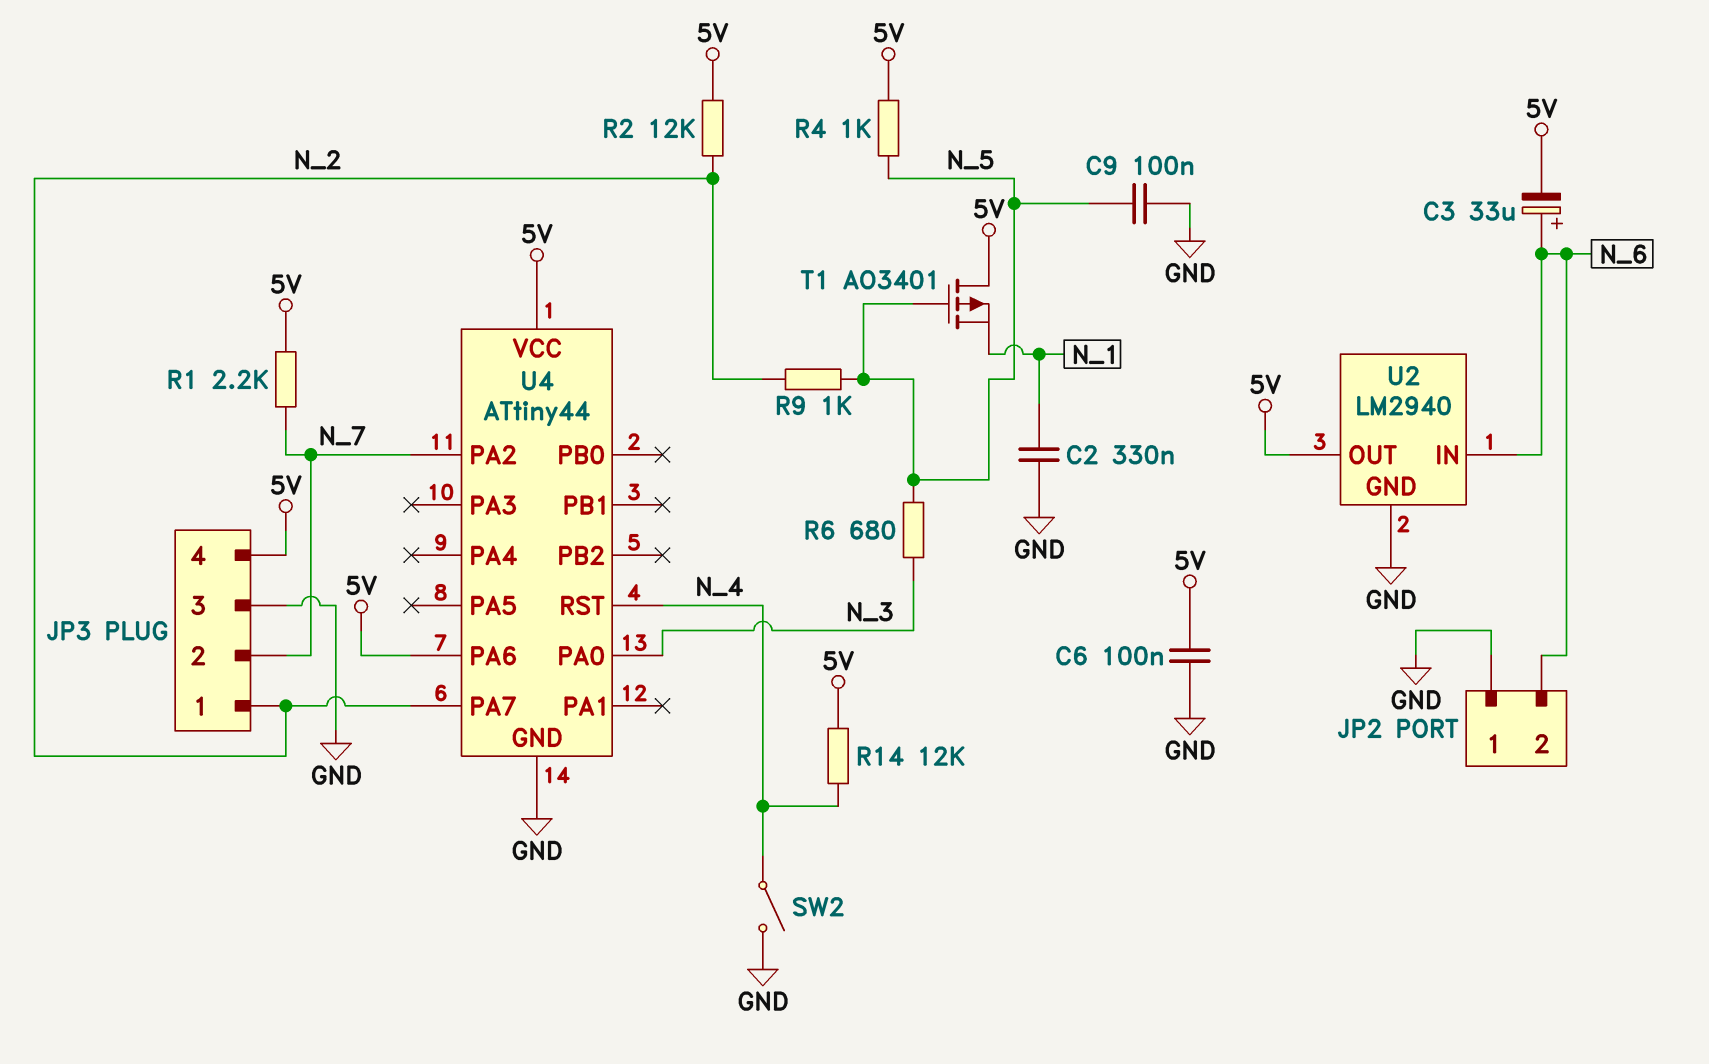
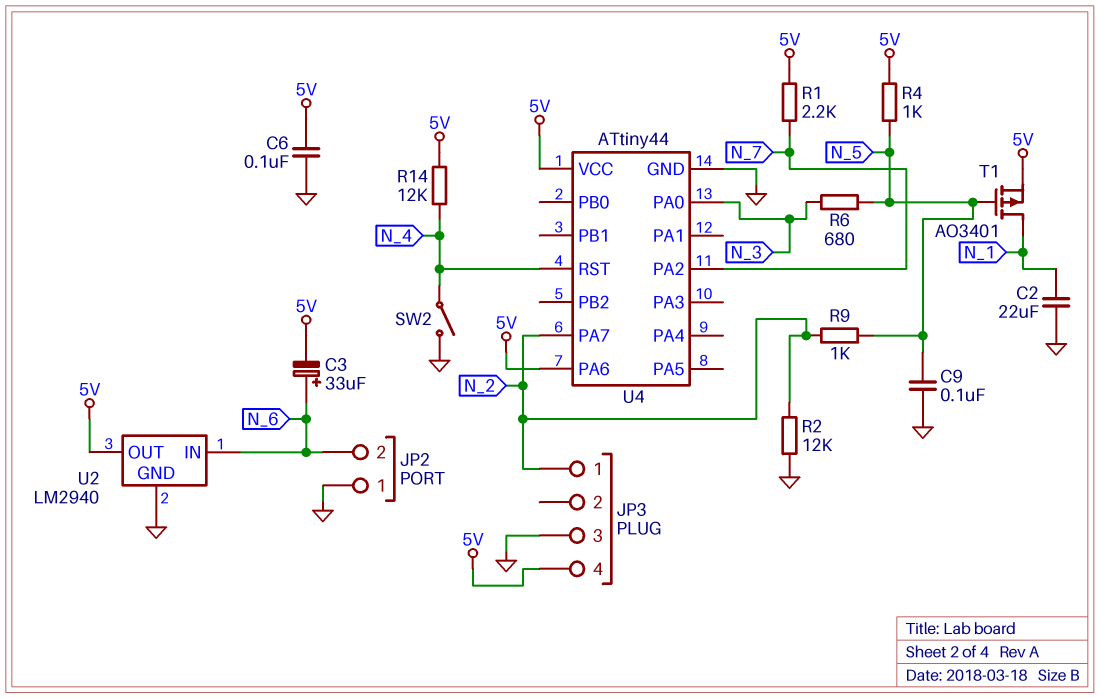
C2: 330nF (GND, N_1) -> 22uF (GND, N_1)
JP3 pin 2: N_7 -> none
R2: 12k (5V, N_2) -> 12k (GND, N_2)
T1: PMOS AO3401 (G N_5, D 5V, S N_1) -> PMOS AO3401 (G N_5, D N_1, S 5V)

